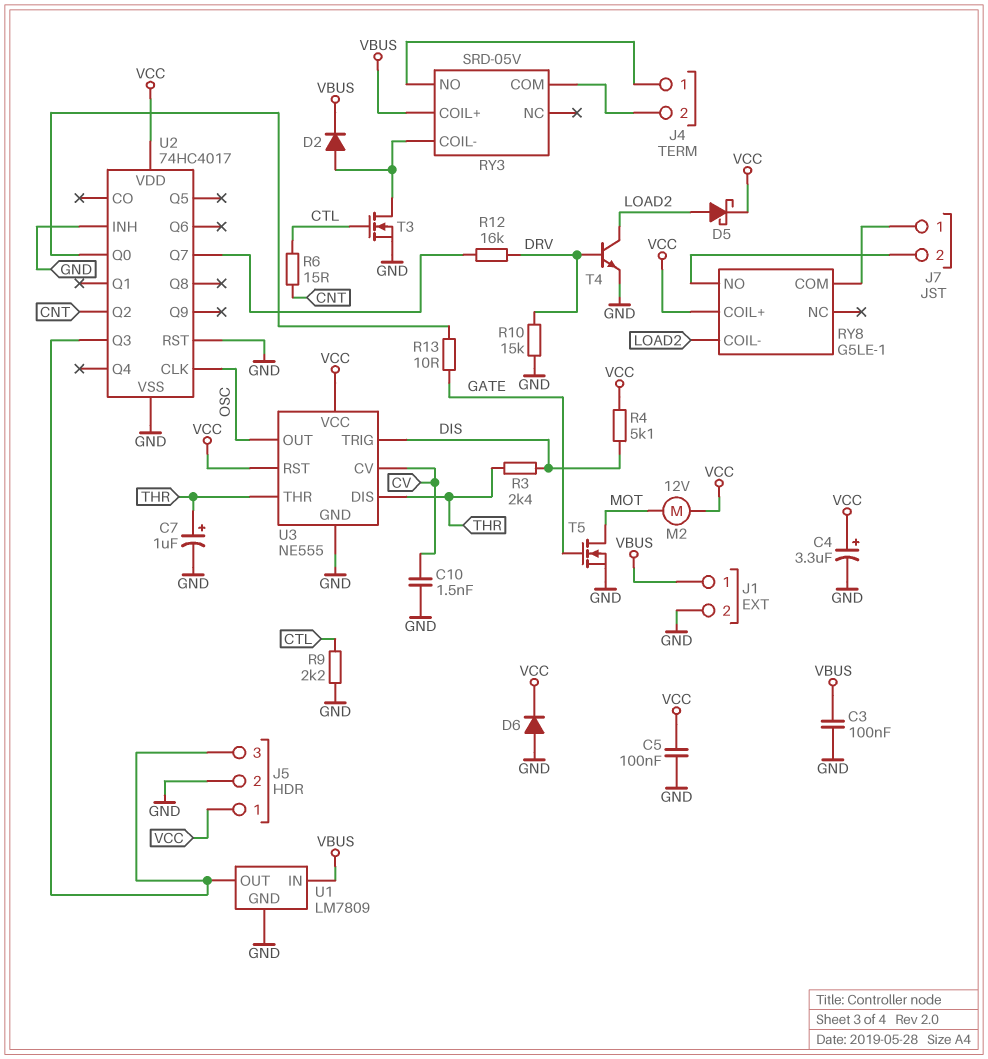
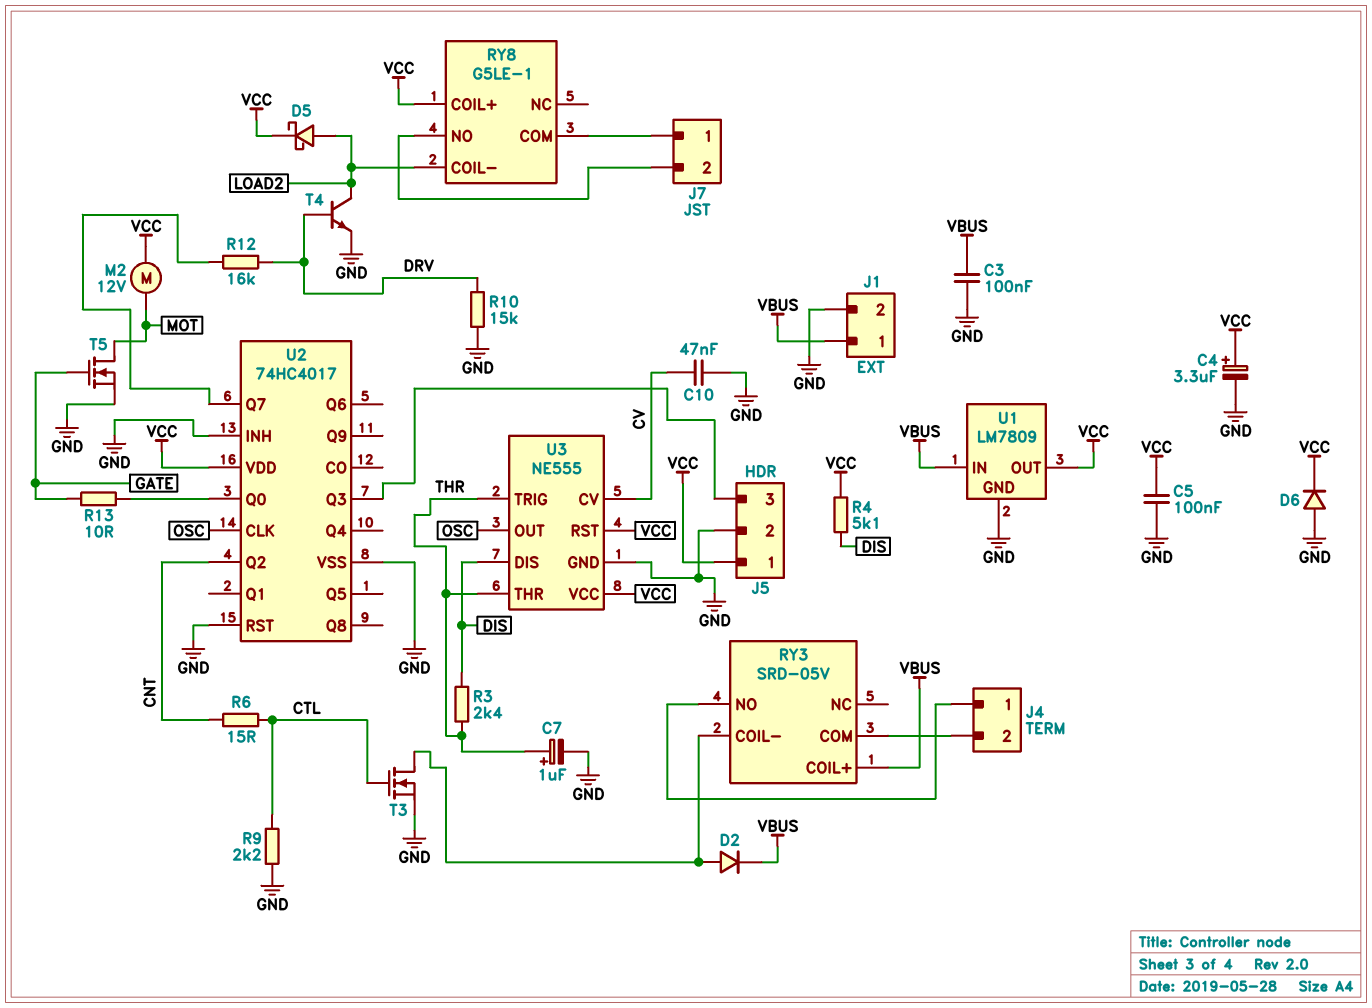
C10: 1.5nF (CV, GND) -> 47nF (CV, GND)
U1 pin OUT: J5/3 -> VCC
U3 pin DIS: THR -> DIS
U3 pin TRIG: DIS -> THR

